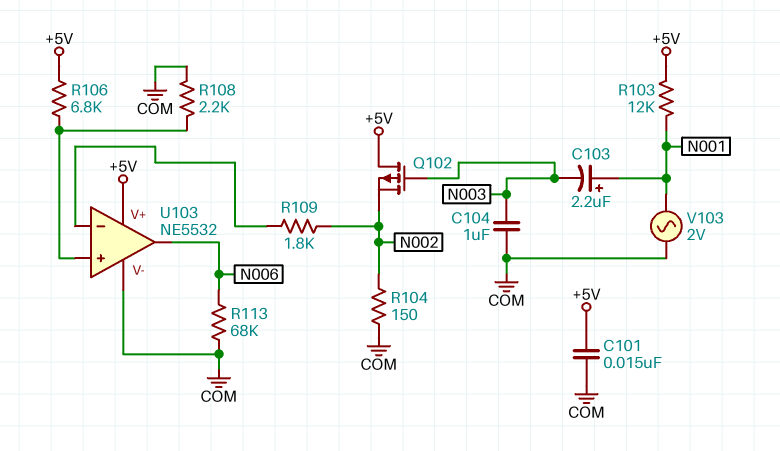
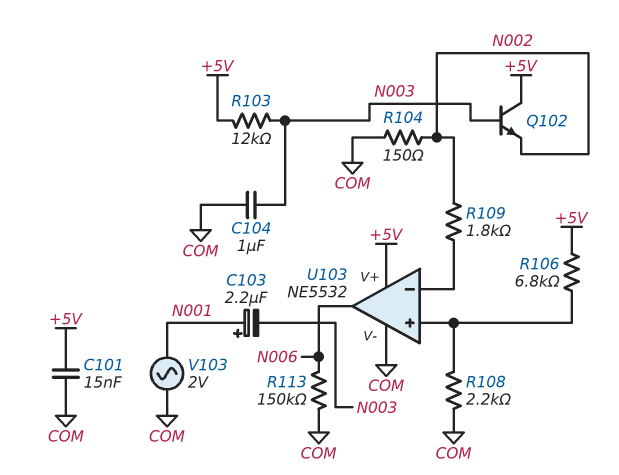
Q102: PMOS (G N003, D +5V, S N002) -> NPN (B N003, C +5V, E N002)
R103: 12k (+5V, N001) -> 12k (+5V, N003)
R113: 68k (COM, N006) -> 150k (COM, N006)

